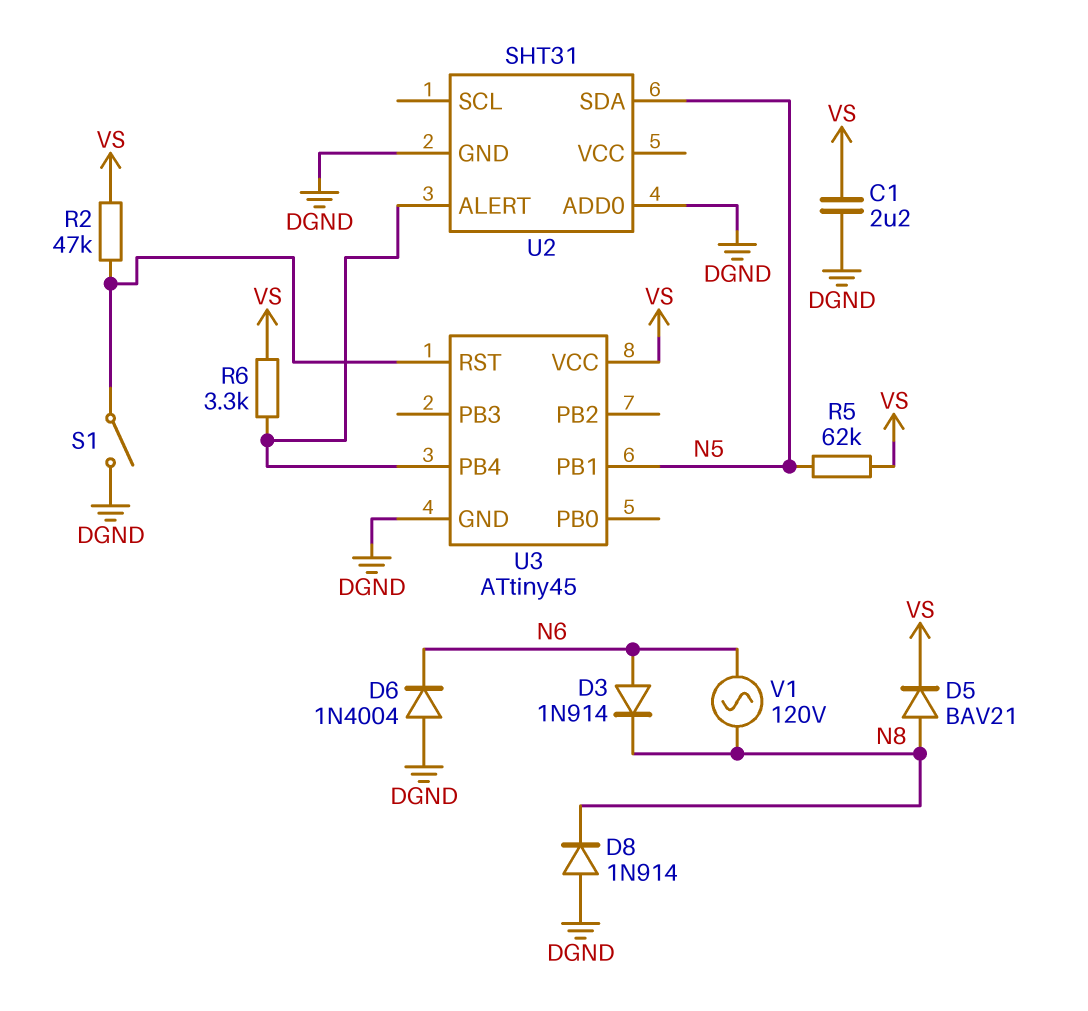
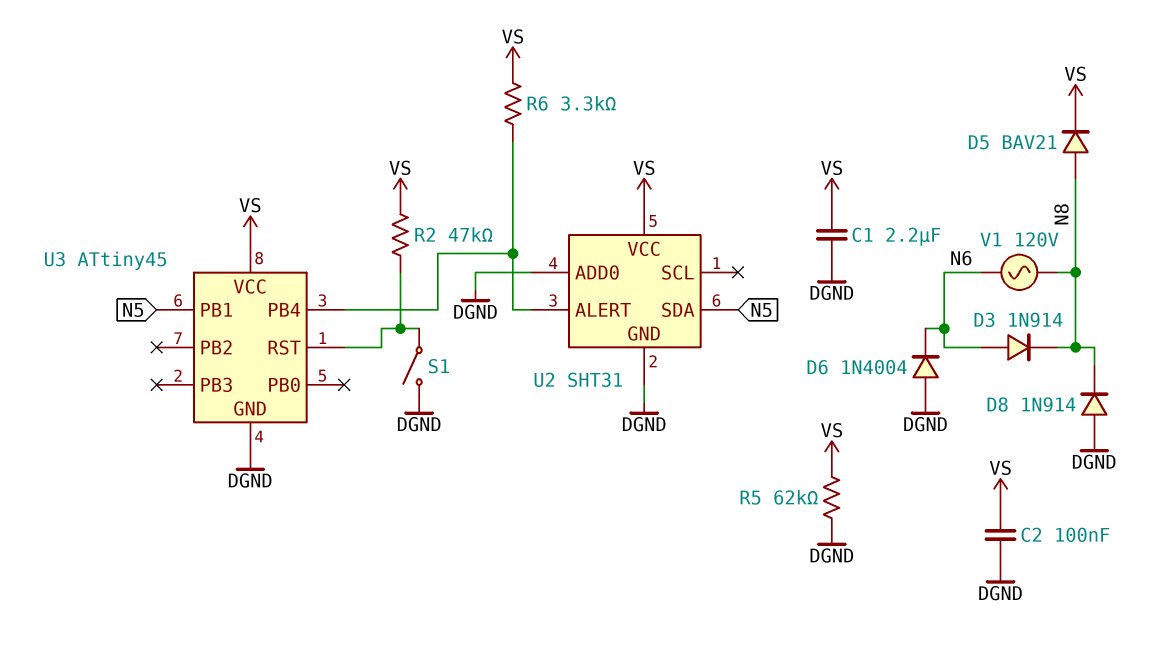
C2: none -> 100nF (DGND, VS)
R5: 62k (N5, VS) -> 62k (DGND, VS)
U2 pin VCC: none -> VS

